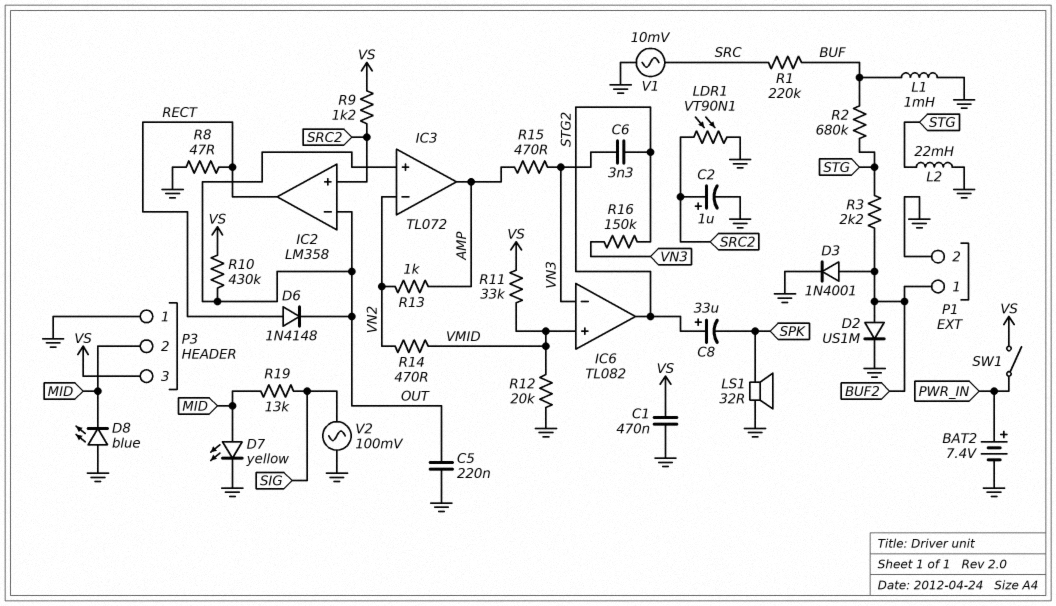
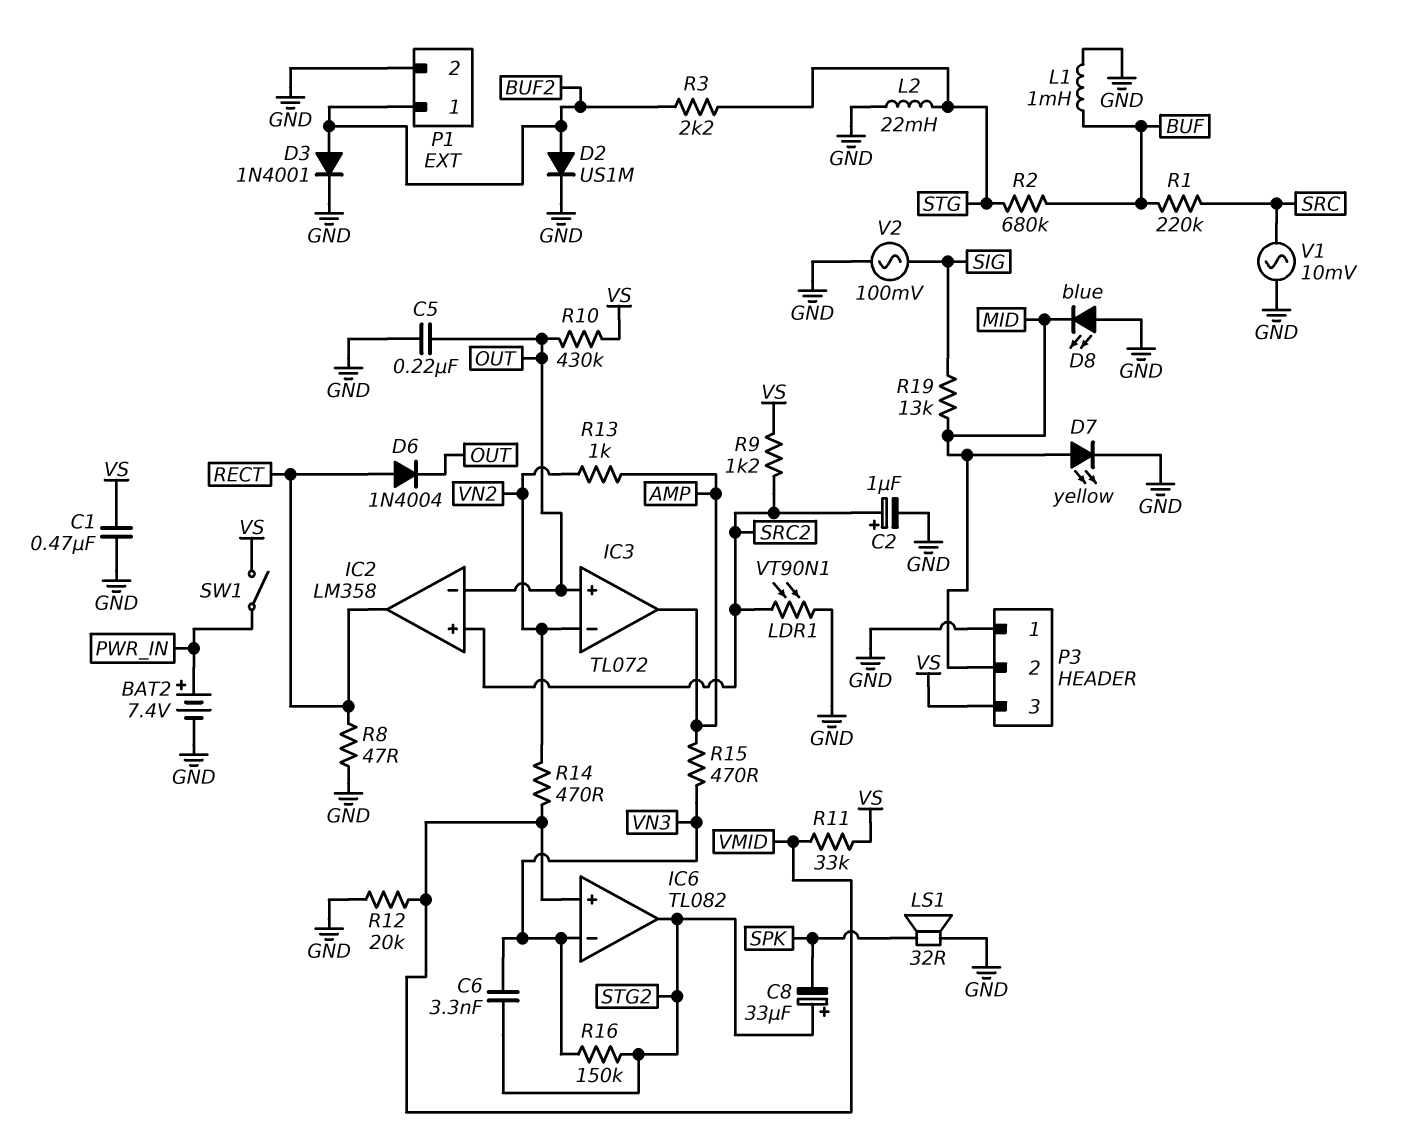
D6: diode 1N4148 (A RECT, K OUT) -> diode 1N4004 (A RECT, K OUT)

